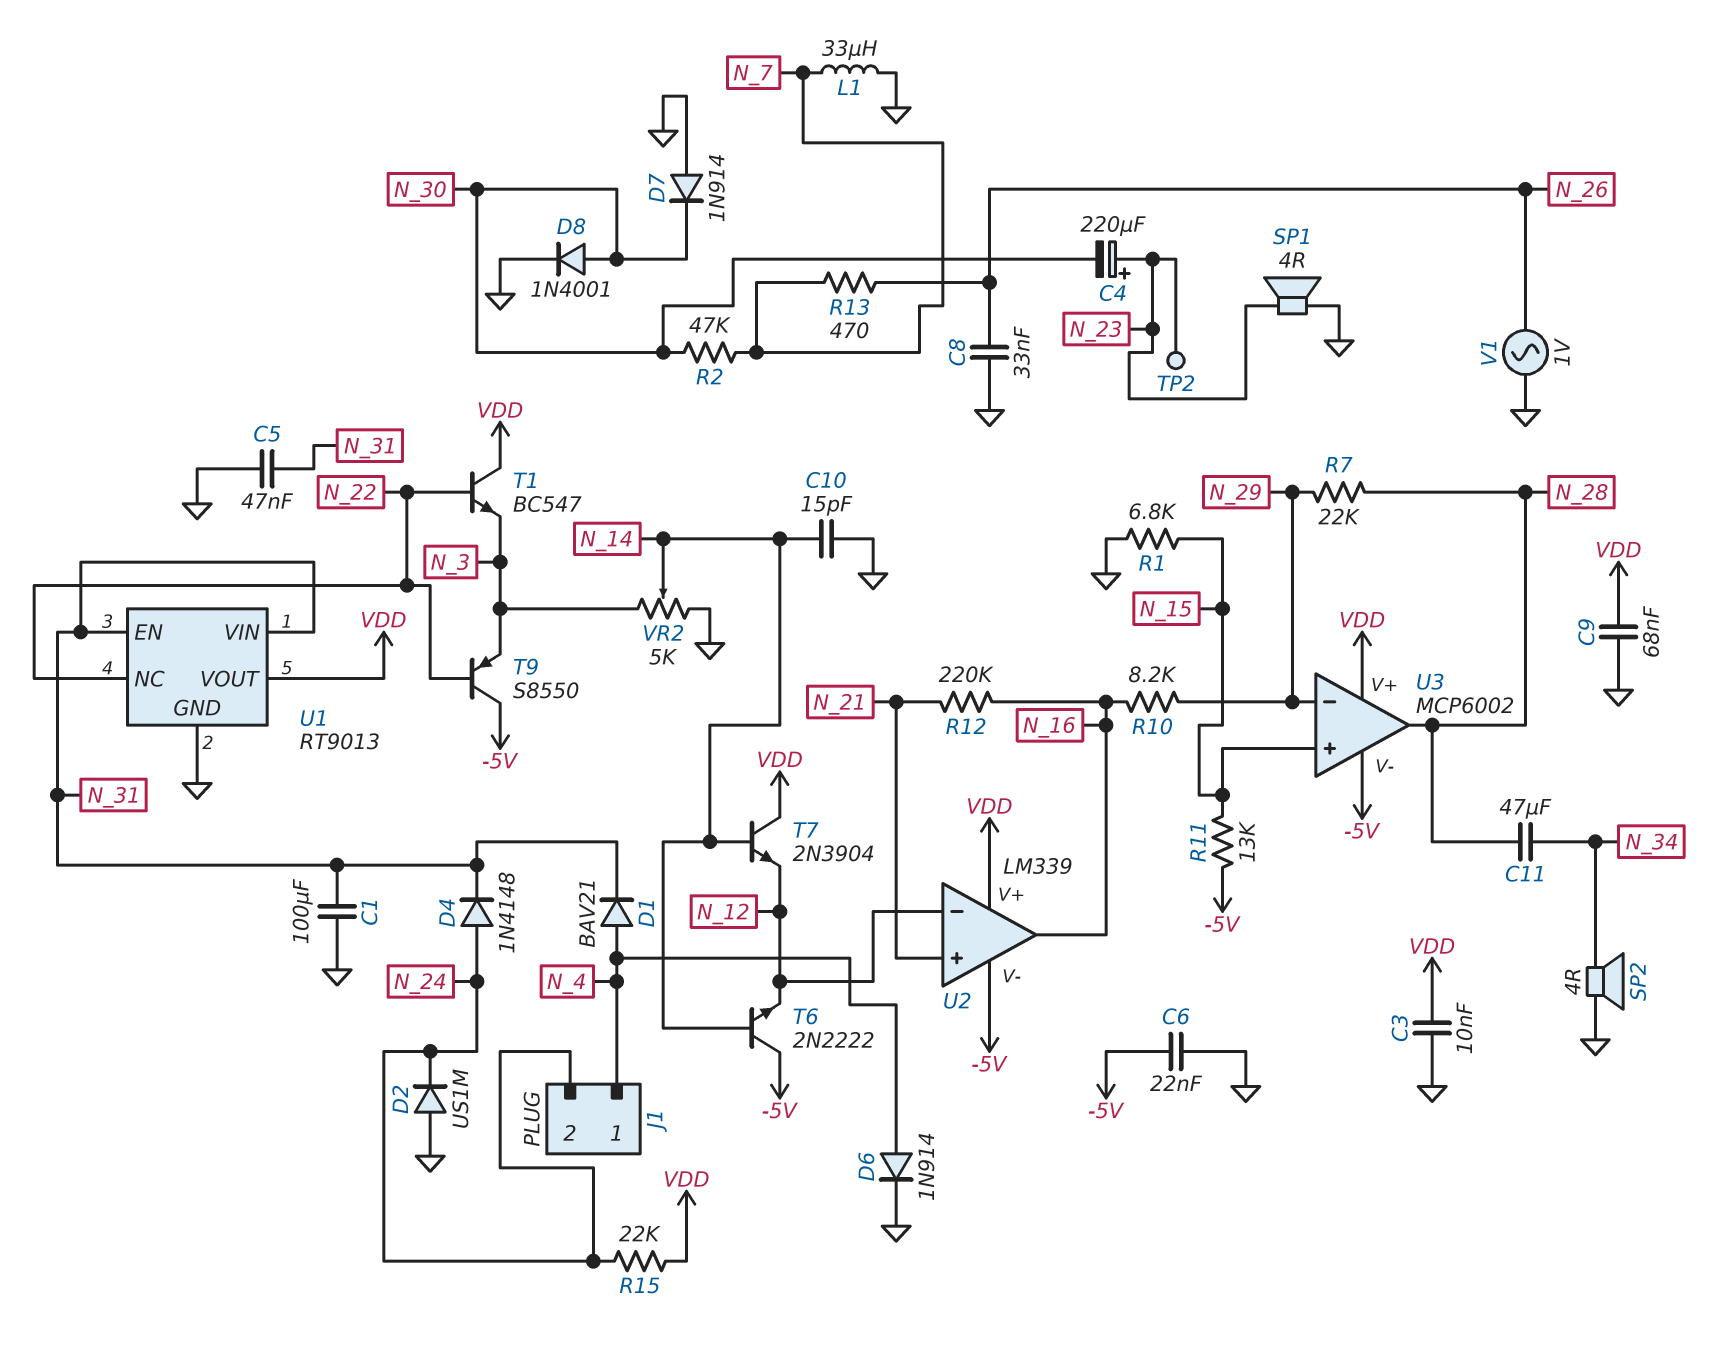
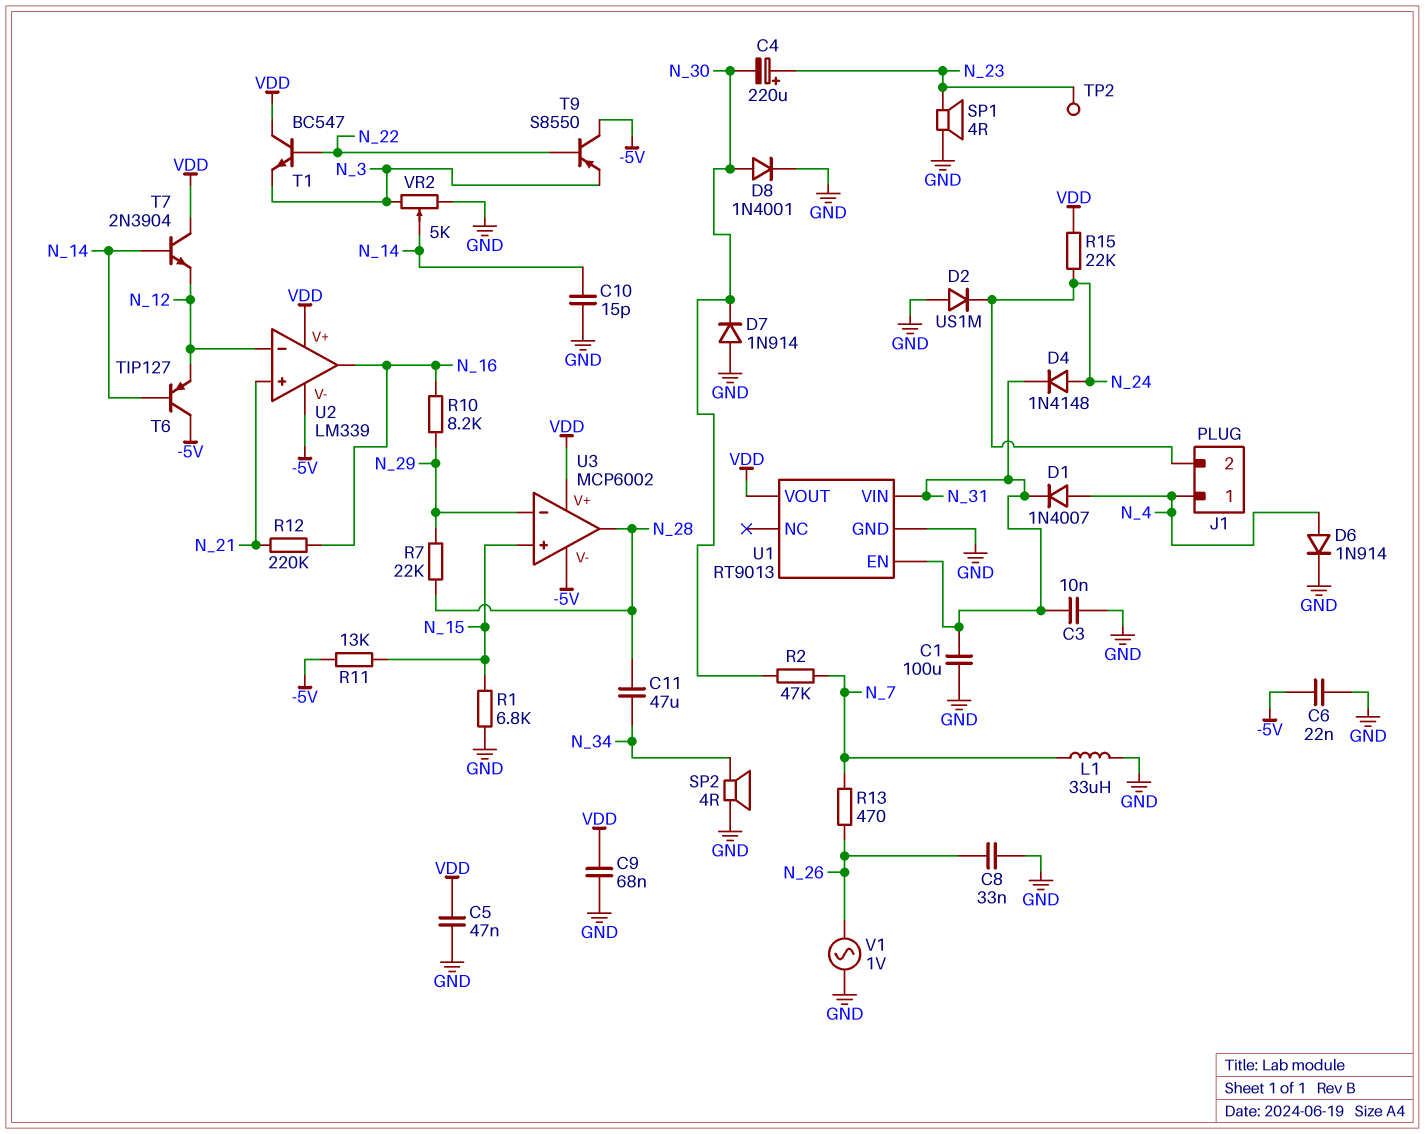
C3: 10nF (GND, VDD) -> 10nF (GND, N_31)
C5: 47nF (GND, N_31) -> 47nF (GND, VDD)
D1: diode BAV21 (A N_4, K N_31) -> diode 1N4007 (A N_4, K N_31)
T6: NPN 2N2222 (B N_14, C -5V, E N_12) -> PNP TIP127 (B N_14, C -5V, E N_12)
U1 pin NC: N_22 -> none

